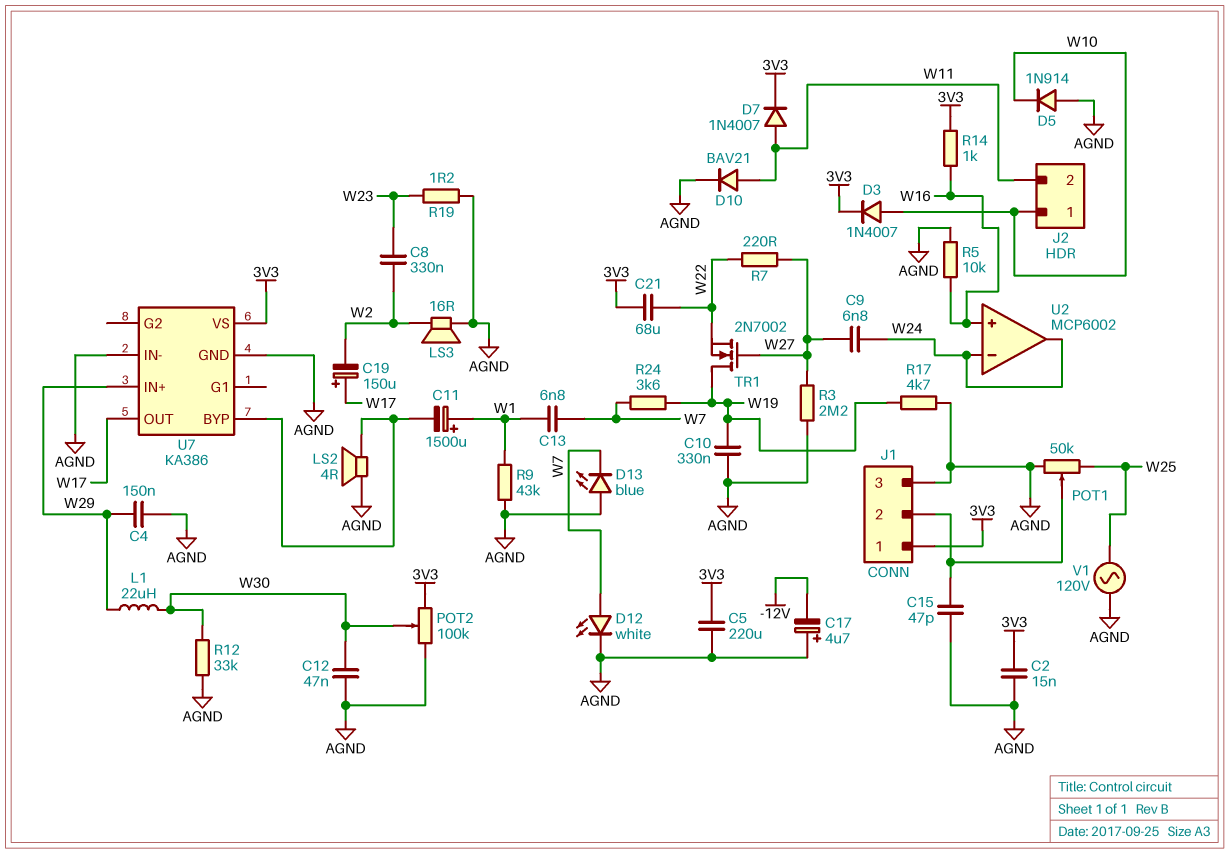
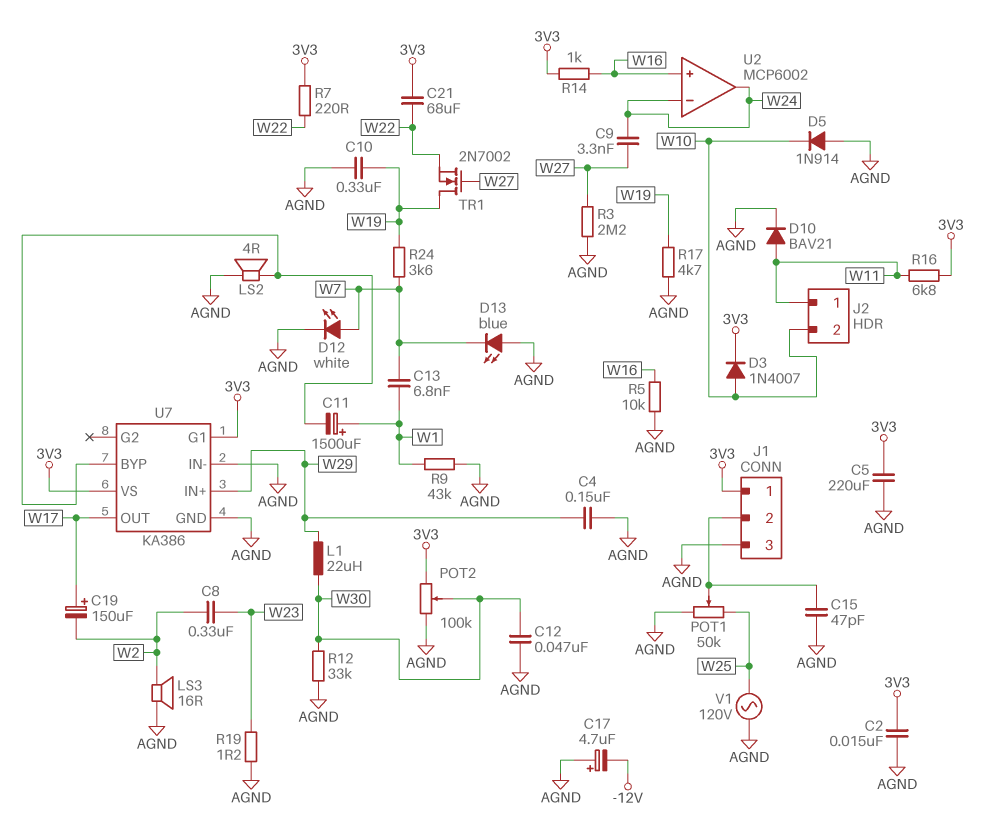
C9: 6.8nF (W24, W27) -> 3.3nF (W24, W27)
D7: diode 1N4007 (A W11, K 3V3) -> none
J2 pin 1: W10 -> W11
J2 pin 2: W11 -> W10
R7: 220 (W22, W27) -> 220 (3V3, W22)
R16: none -> 6.8k (3V3, W11)
U7 pin G1: none -> 3V3

